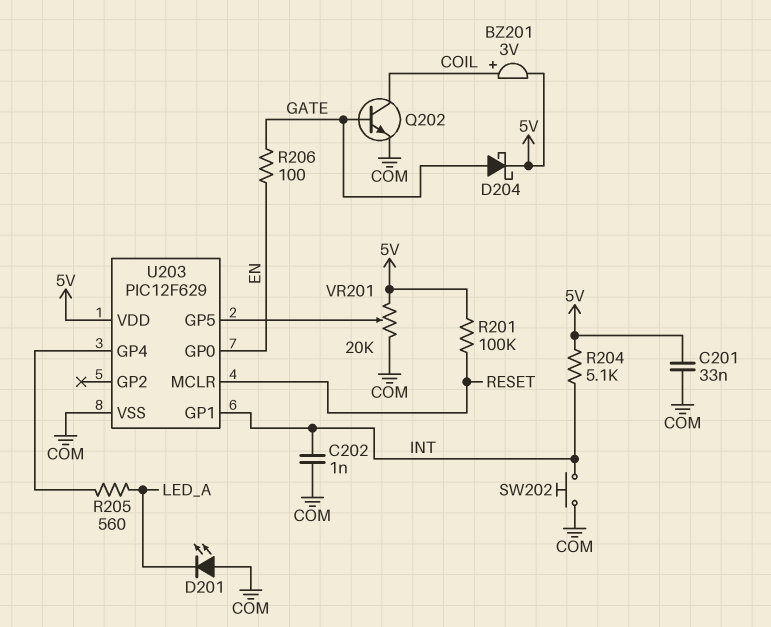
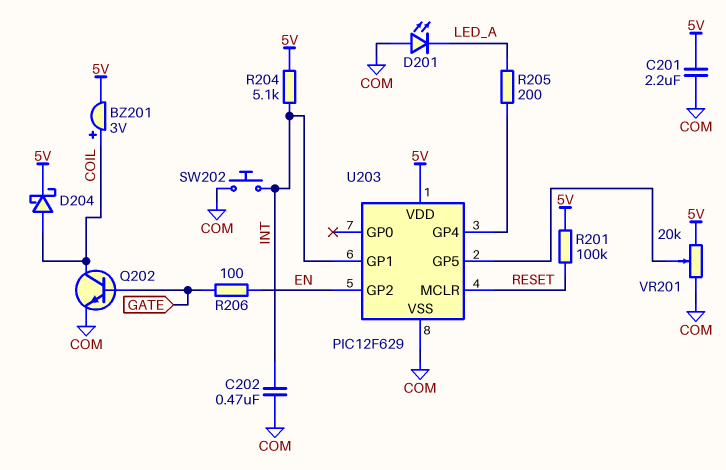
C201: 33nF (5V, COM) -> 2.2uF (5V, COM)
C202: 1nF (COM, INT) -> 470nF (COM, INT)
D204: schottky (A GATE, K 5V) -> schottky (A COIL, K 5V)
R205: 560 (LED_A, U203/GP4) -> 200 (LED_A, U203/GP4)
U203 pin GP0: EN -> none
U203 pin GP2: none -> EN

